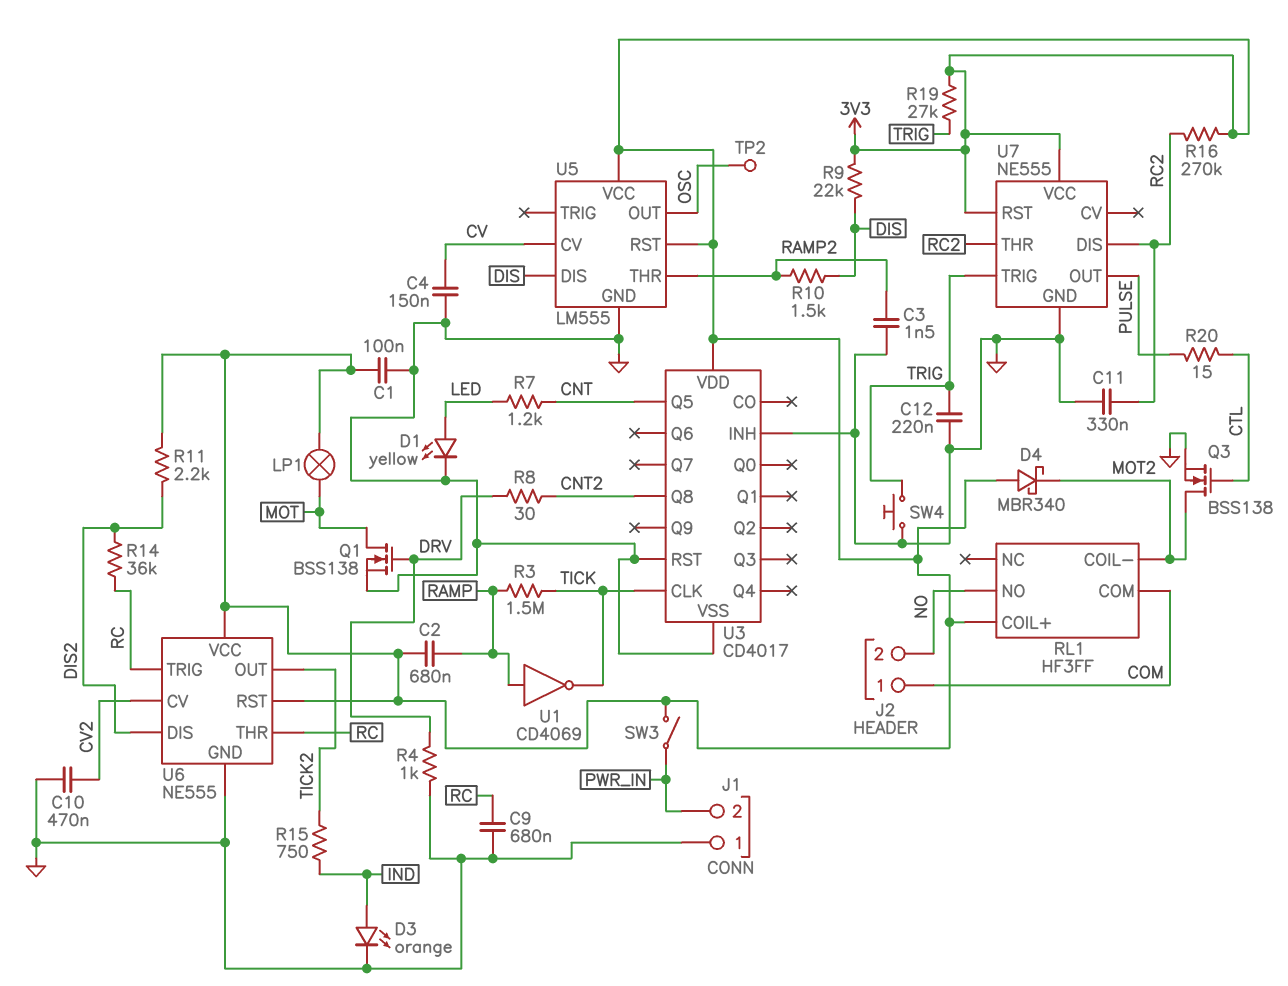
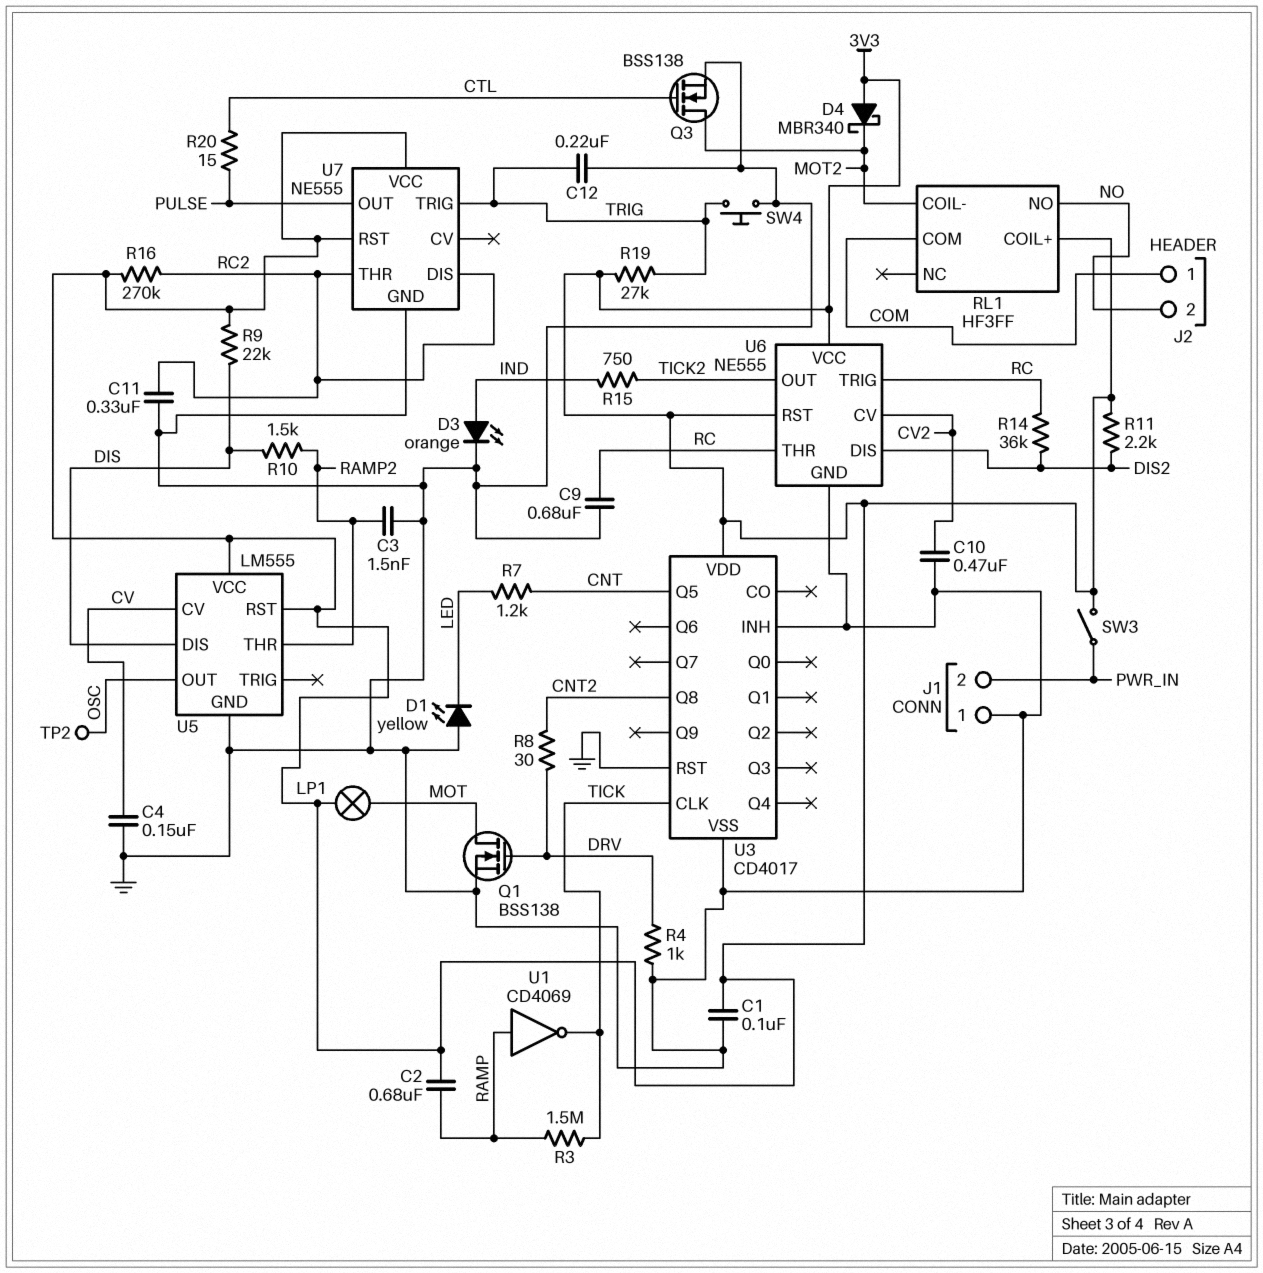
D1: LED yellow (A LED, K GND) -> LED yellow (A GND, K LED)

